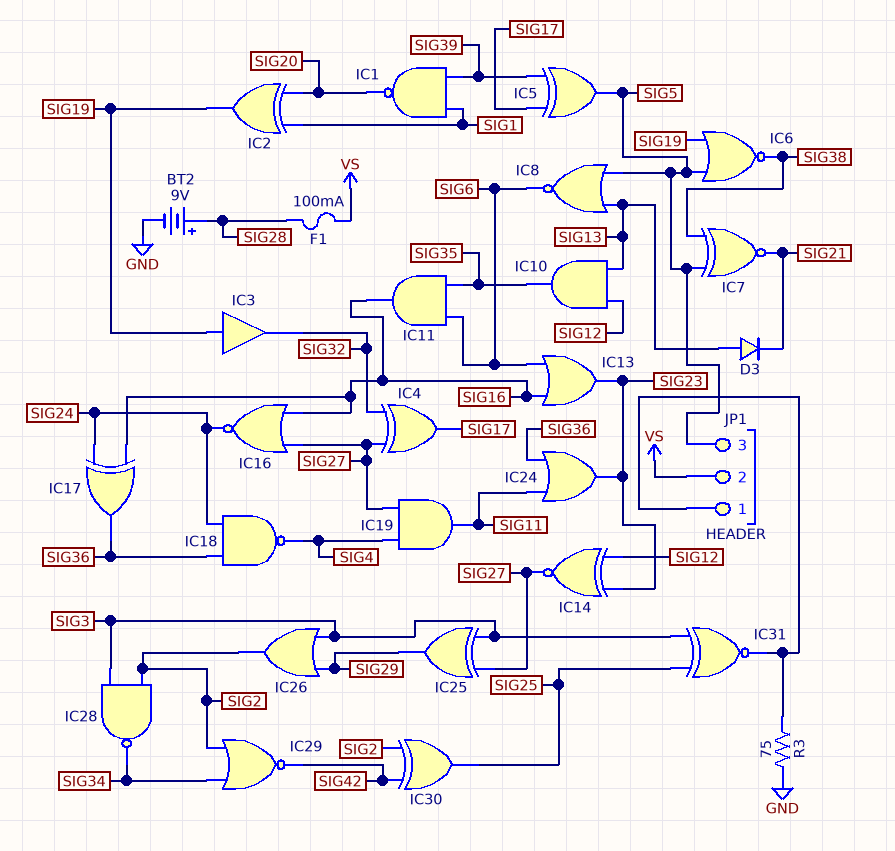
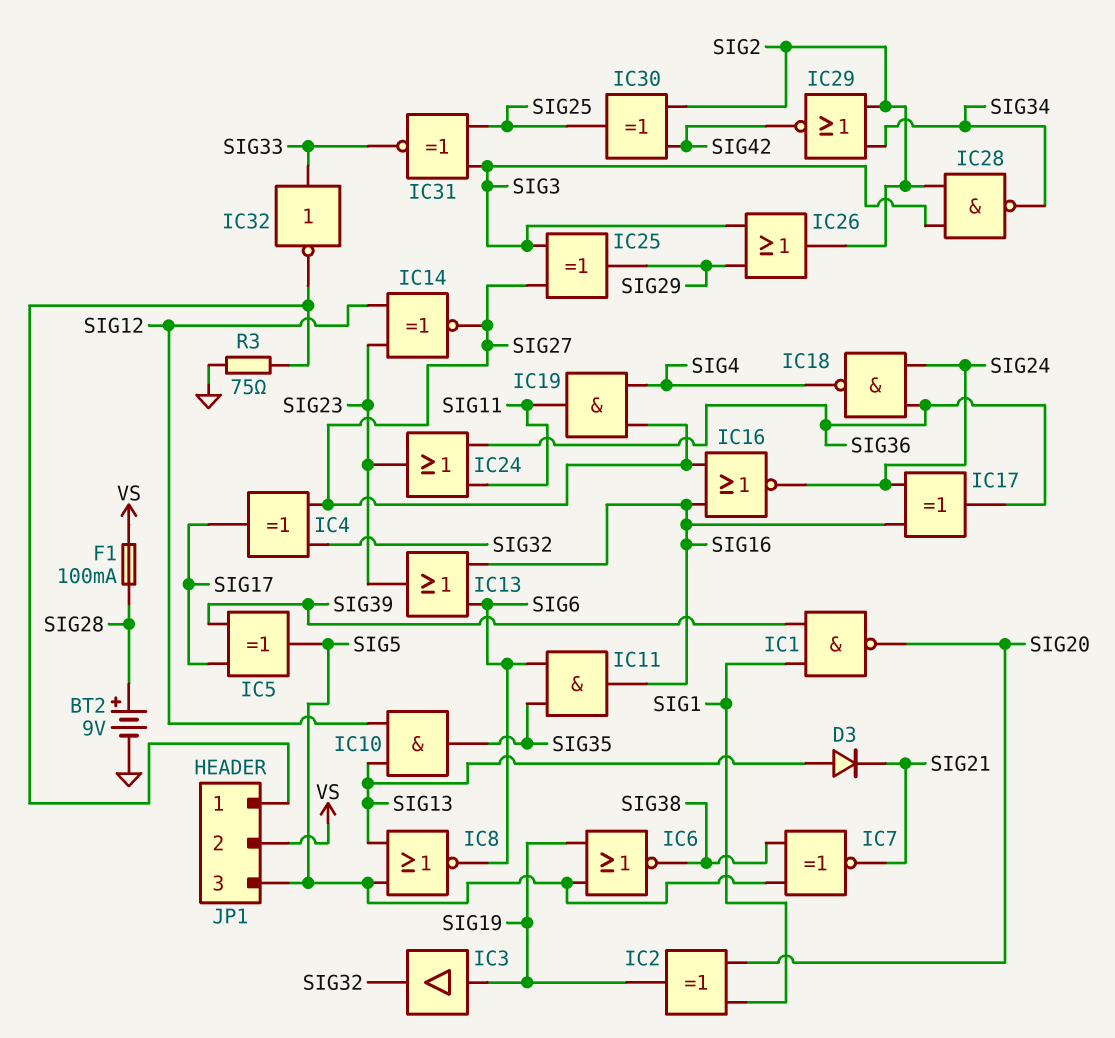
IC31: XNOR (in SIG3, in SIG25, out JP1/1) -> XNOR (in SIG3, in SIG25, out SIG33)
IC32: none -> NOT (in SIG33, out JP1/1)

